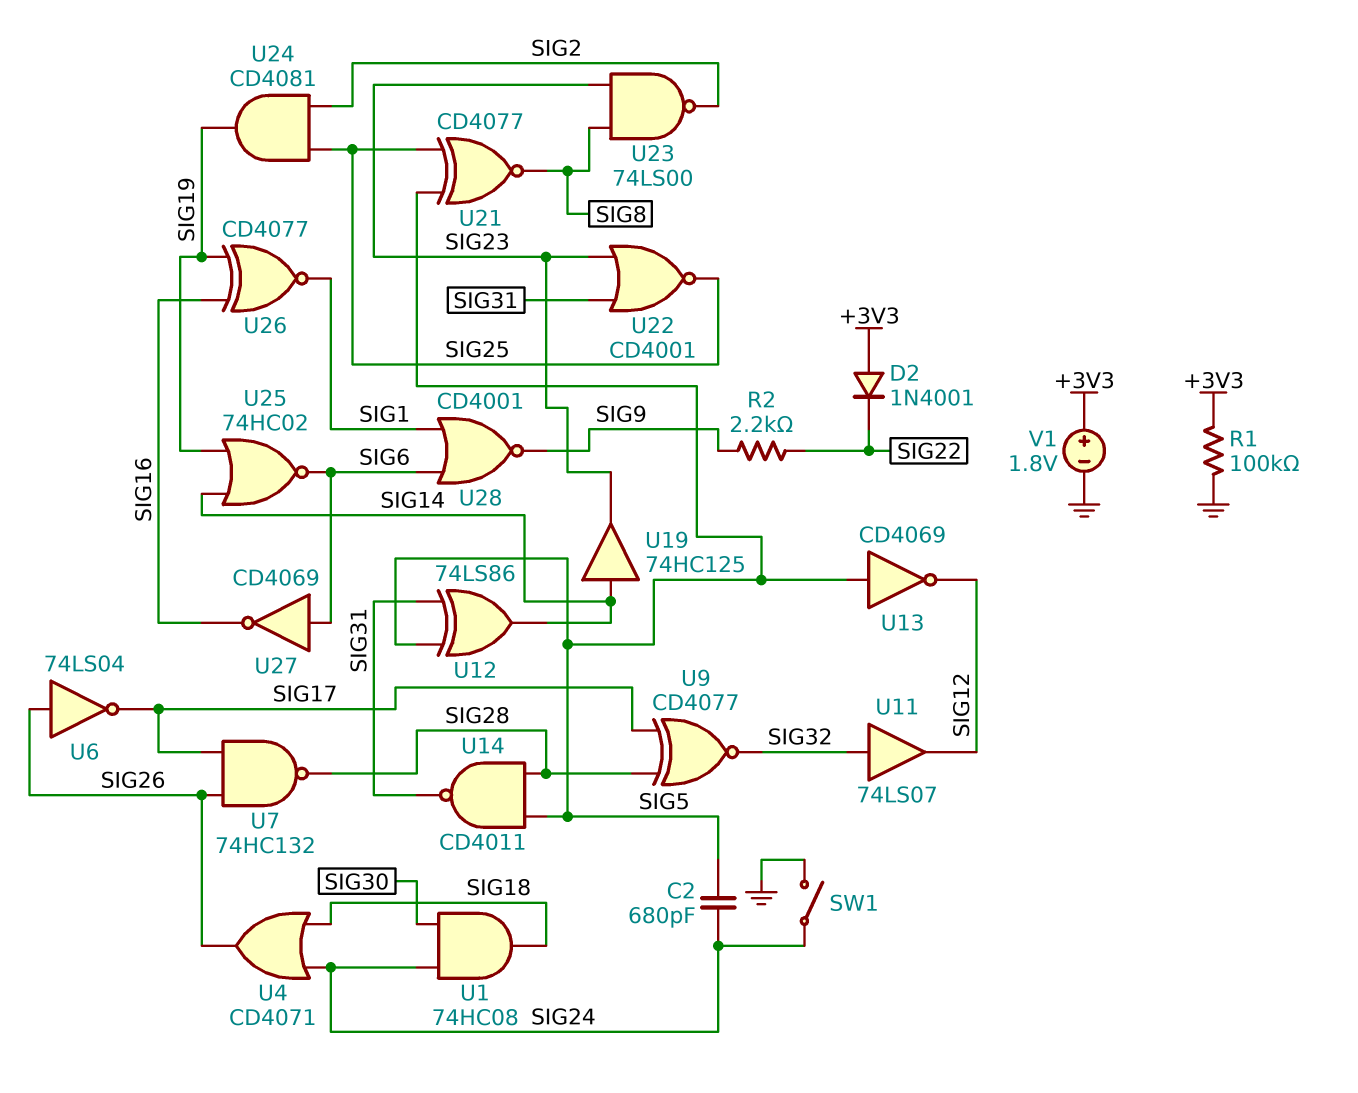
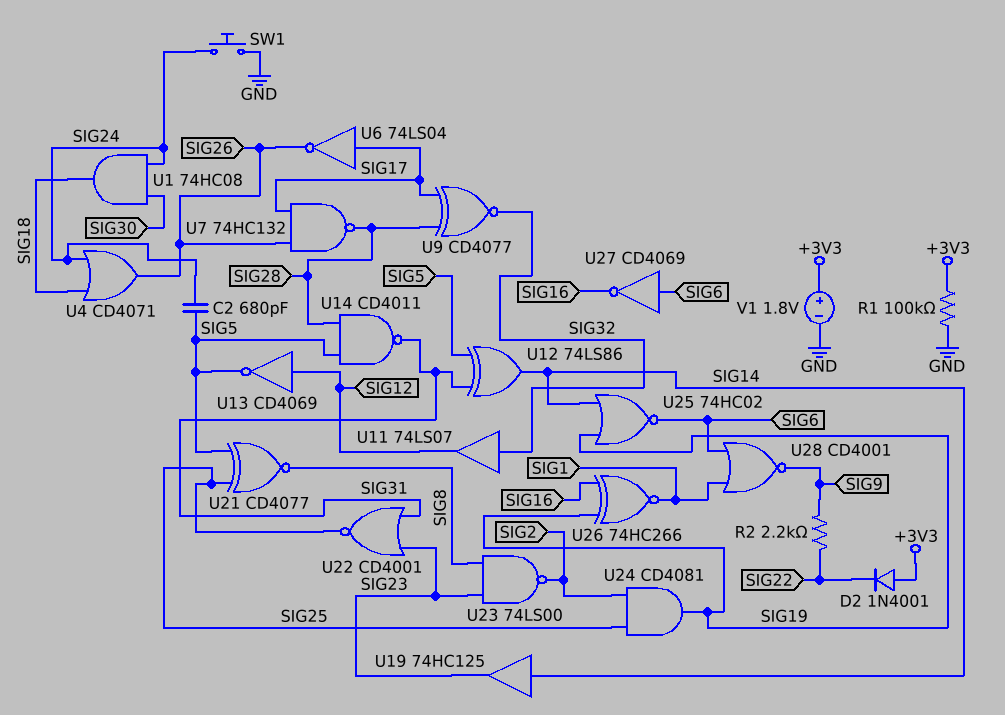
SW1: switch (GND, SIG24) -> button (GND, SIG24)
U6: NOT 74LS04 (in SIG26, out SIG17) -> NOT 74LS04 (in SIG17, out SIG26)
U13: NOT CD4069 (in SIG5, out SIG12) -> NOT CD4069 (in SIG12, out SIG5)
U26: XNOR CD4077 (in SIG16, in SIG19, out SIG1) -> XNOR 74HC266 (in SIG16, in SIG19, out SIG1)

